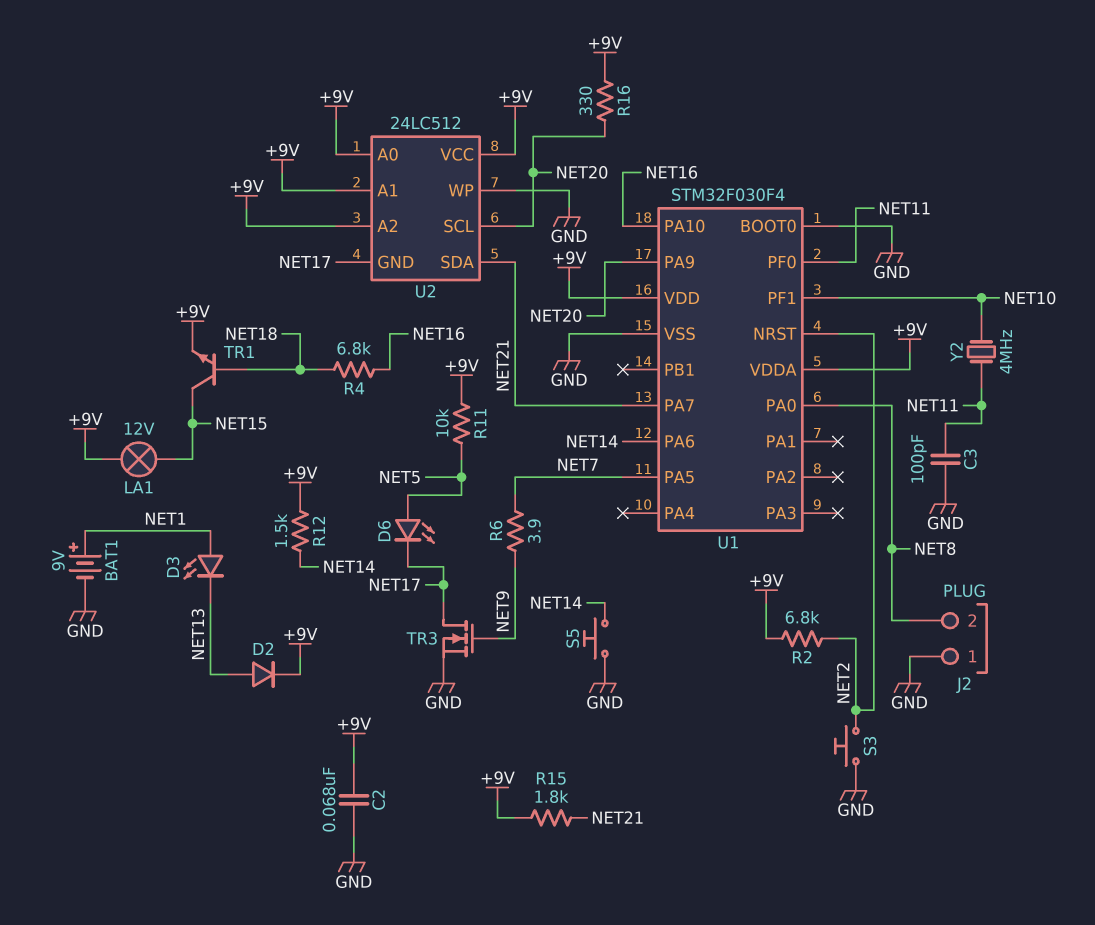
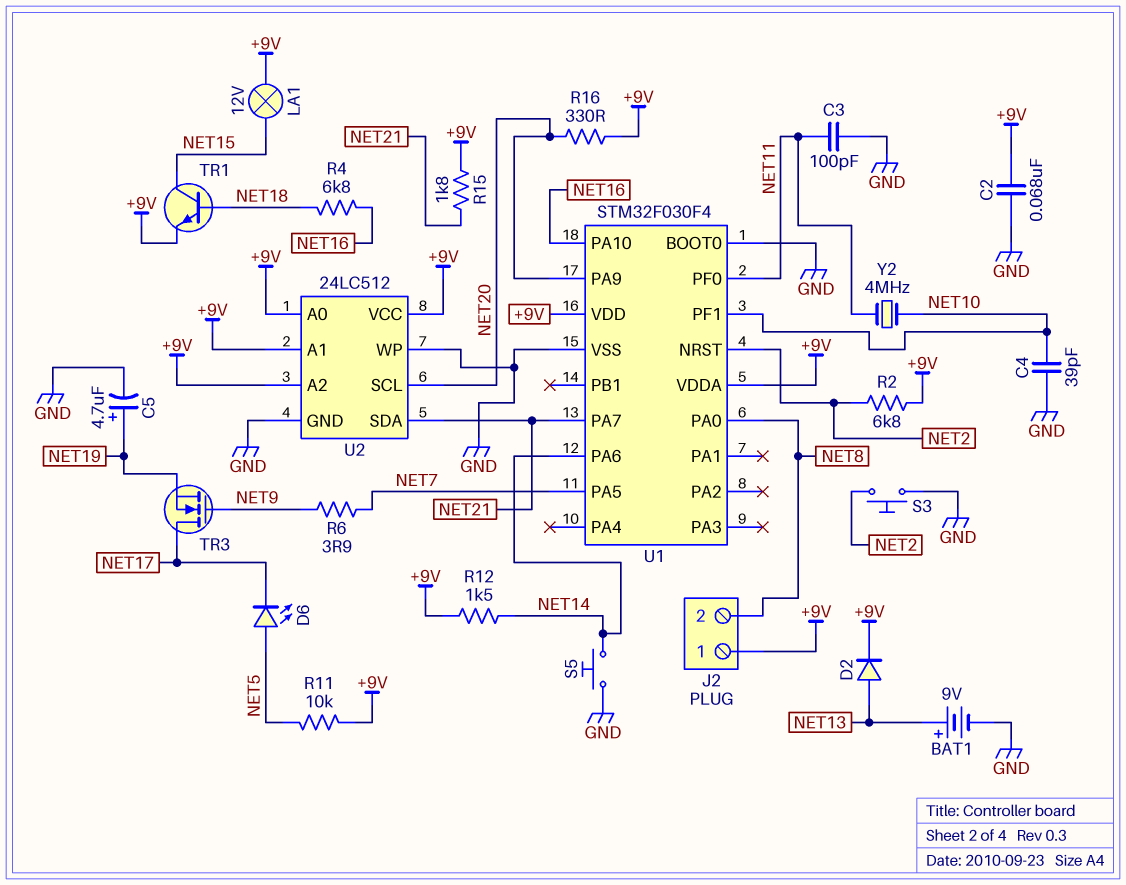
BAT1: 9V (plus NET1, minus GND) -> 9V (plus NET13, minus GND)
C4: none -> 39pF (GND, NET10)
C5: none -> 4.7uF (plus NET19, minus GND)
D3: LED (A NET1, K NET13) -> none
J2 pin 1: GND -> +9V
TR3: NMOS (G NET9, D NET17, S GND) -> NMOS (G NET9, D NET17, S NET19)
U2 pin GND: NET17 -> GND

